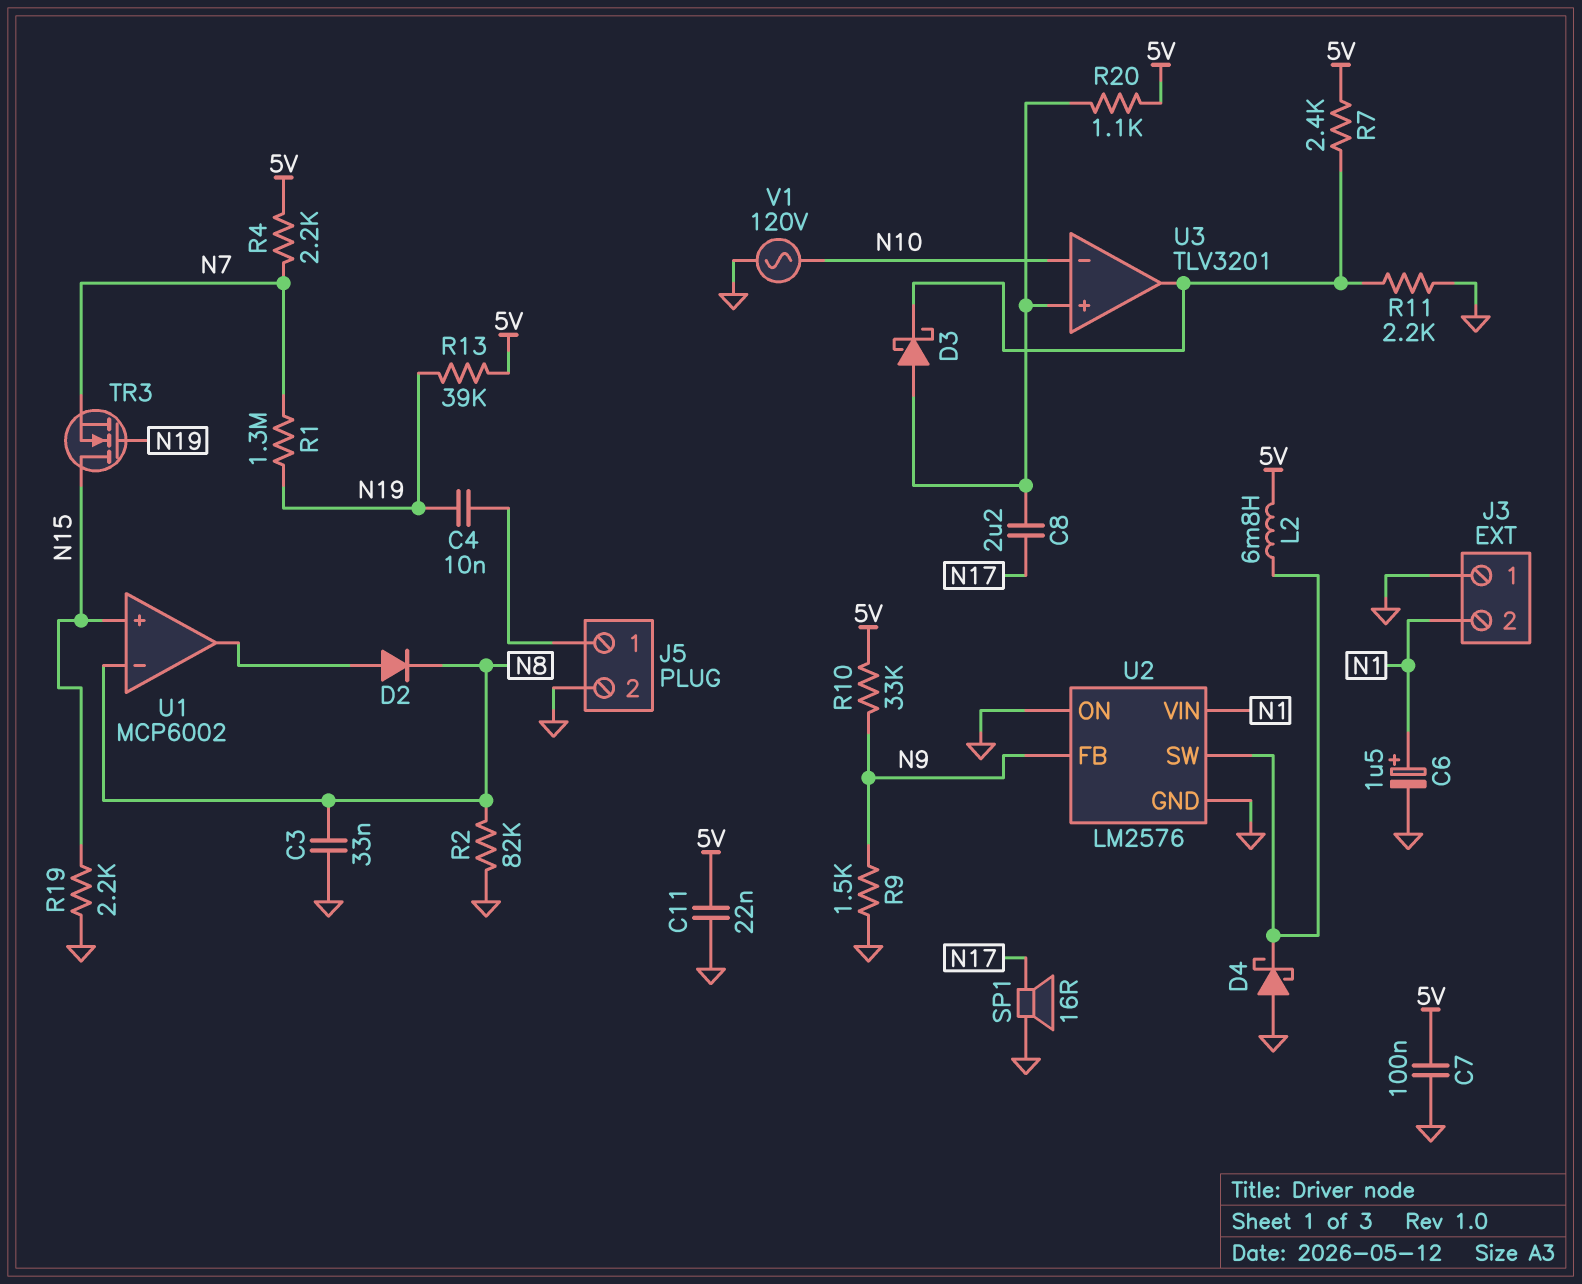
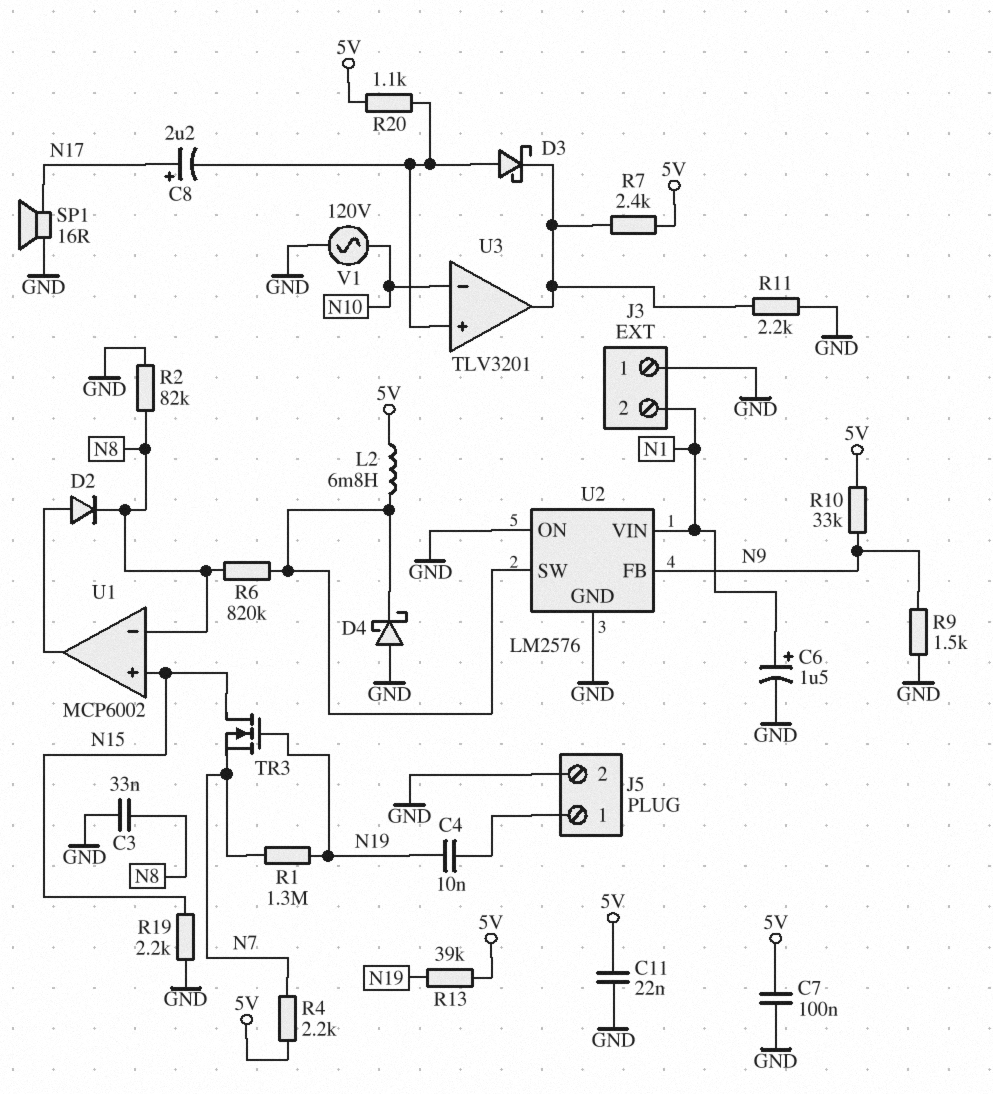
C8: 2.2uF (N17, U3/in+) -> 2.2uF (plus N17, minus U3/in+)
R6: none -> 820k (N8, U2/SW)

